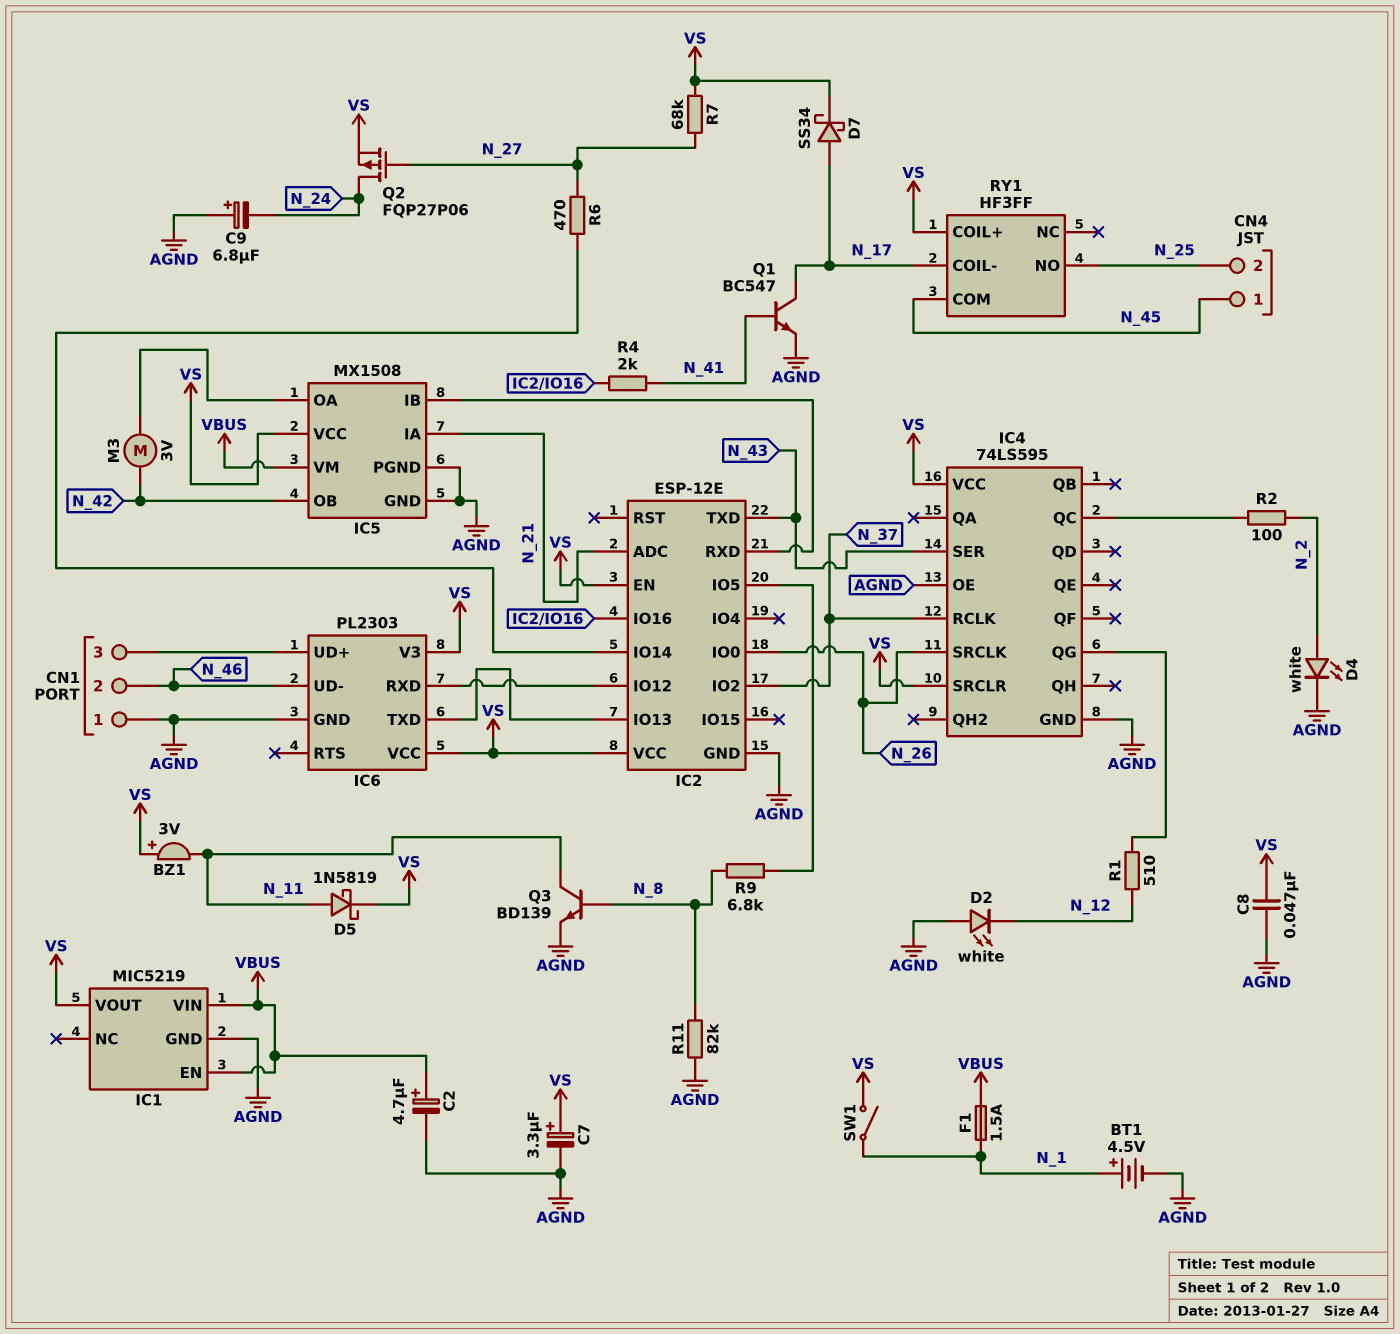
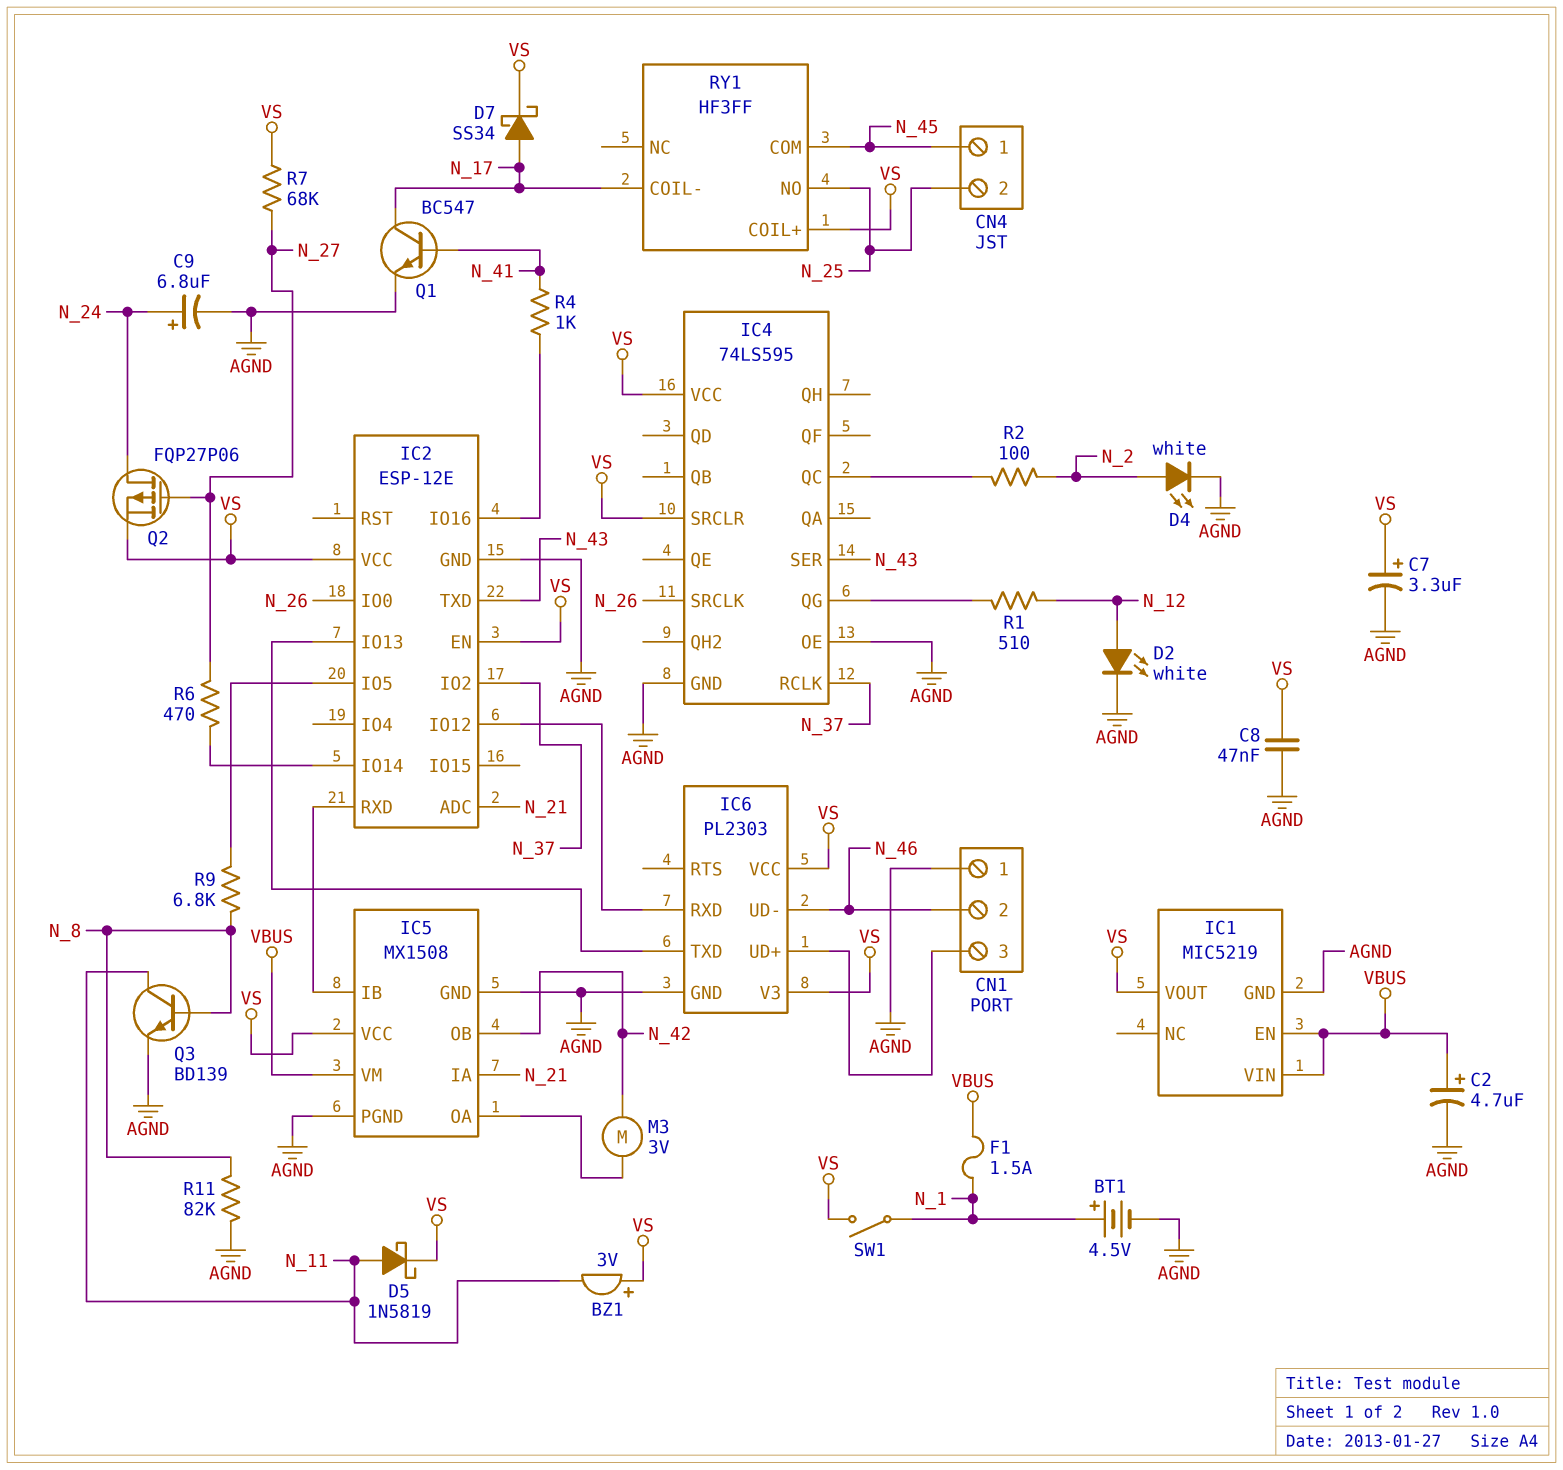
C9: 6.8uF (plus AGND, minus N_24) -> 6.8uF (plus N_24, minus AGND)
D2: LED white (A AGND, K N_12) -> LED white (A N_12, K AGND)
R4: 2k (IC2/IO16, N_41) -> 1k (IC2/IO16, N_41)

